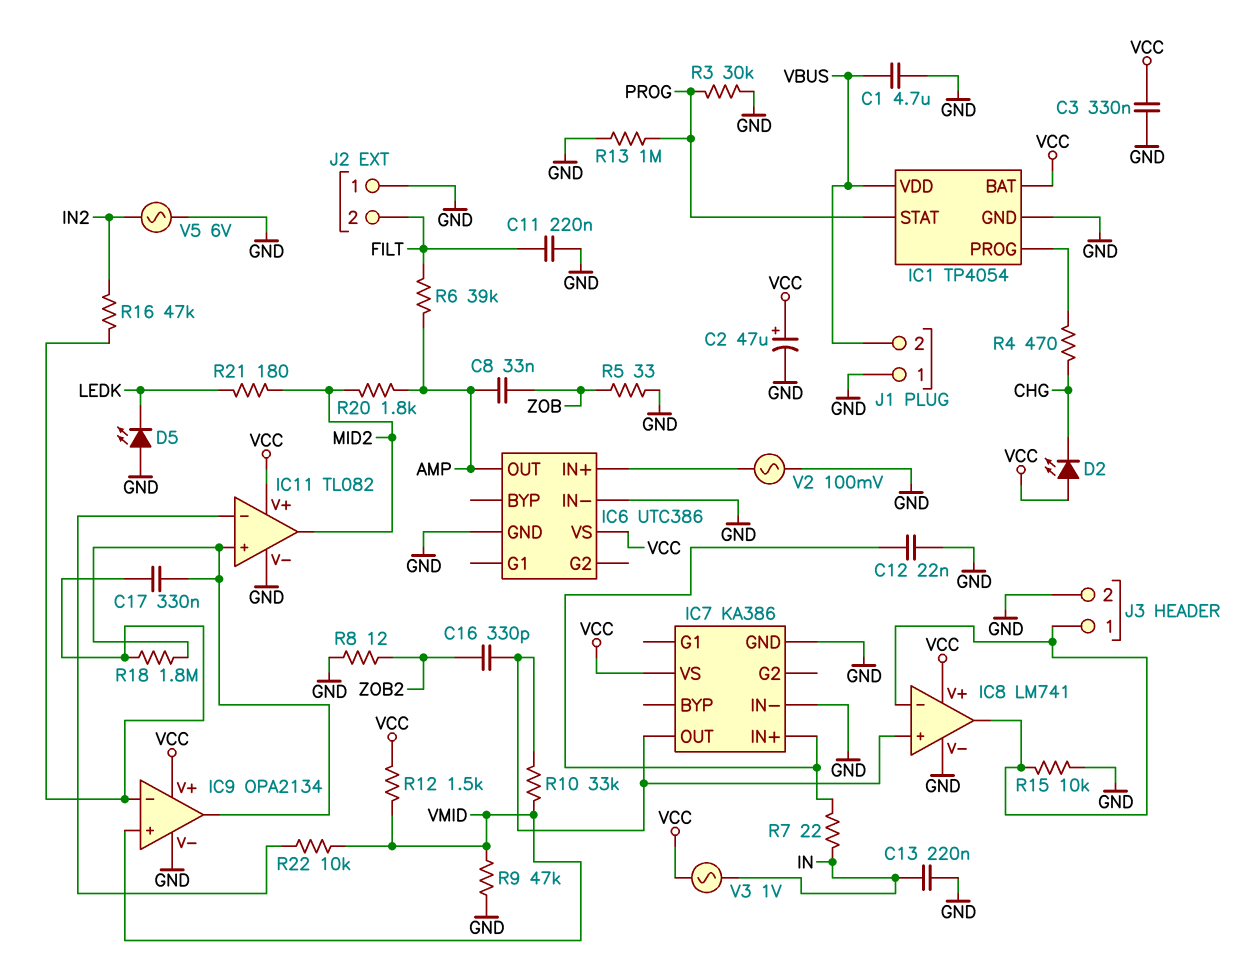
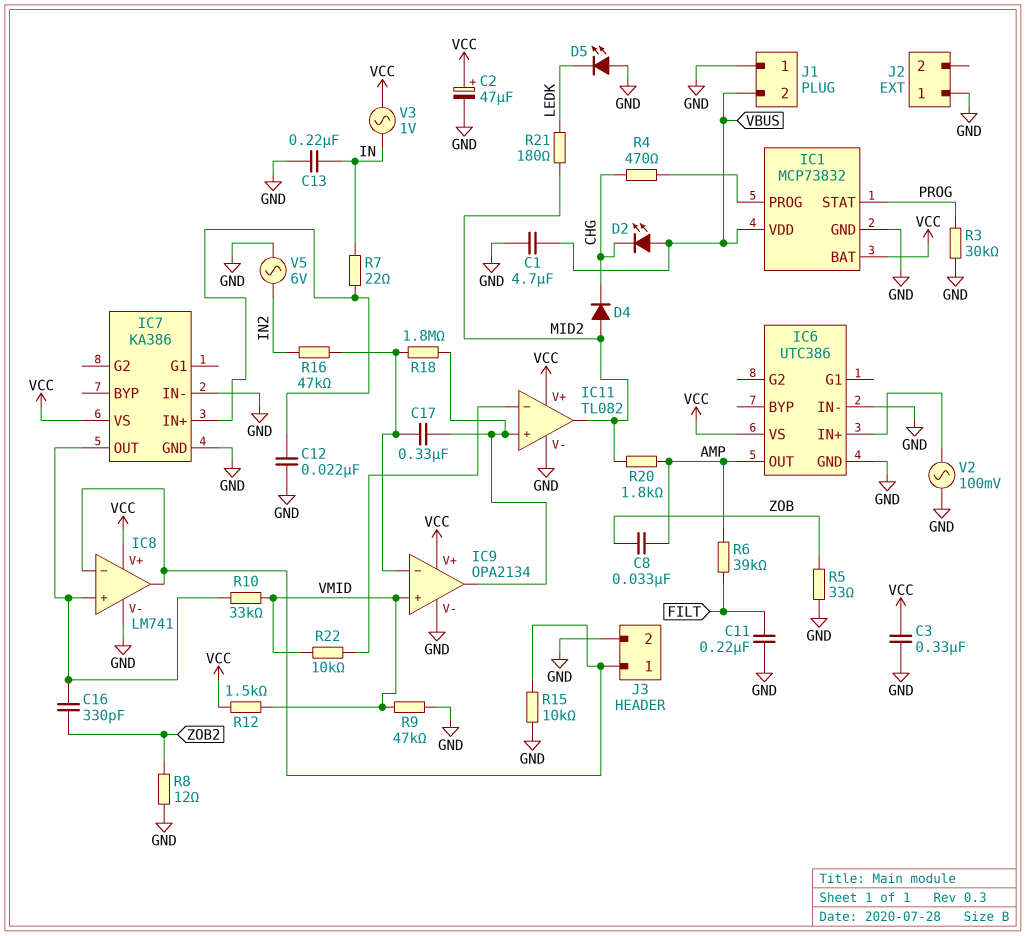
D2: LED (A VCC, K CHG) -> LED (A VBUS, K CHG)
D4: none -> diode (A MID2, K CHG)
IC1: TP4054 -> MCP73832
J2 pin 2: FILT -> none
R13: 1M (GND, PROG) -> none

